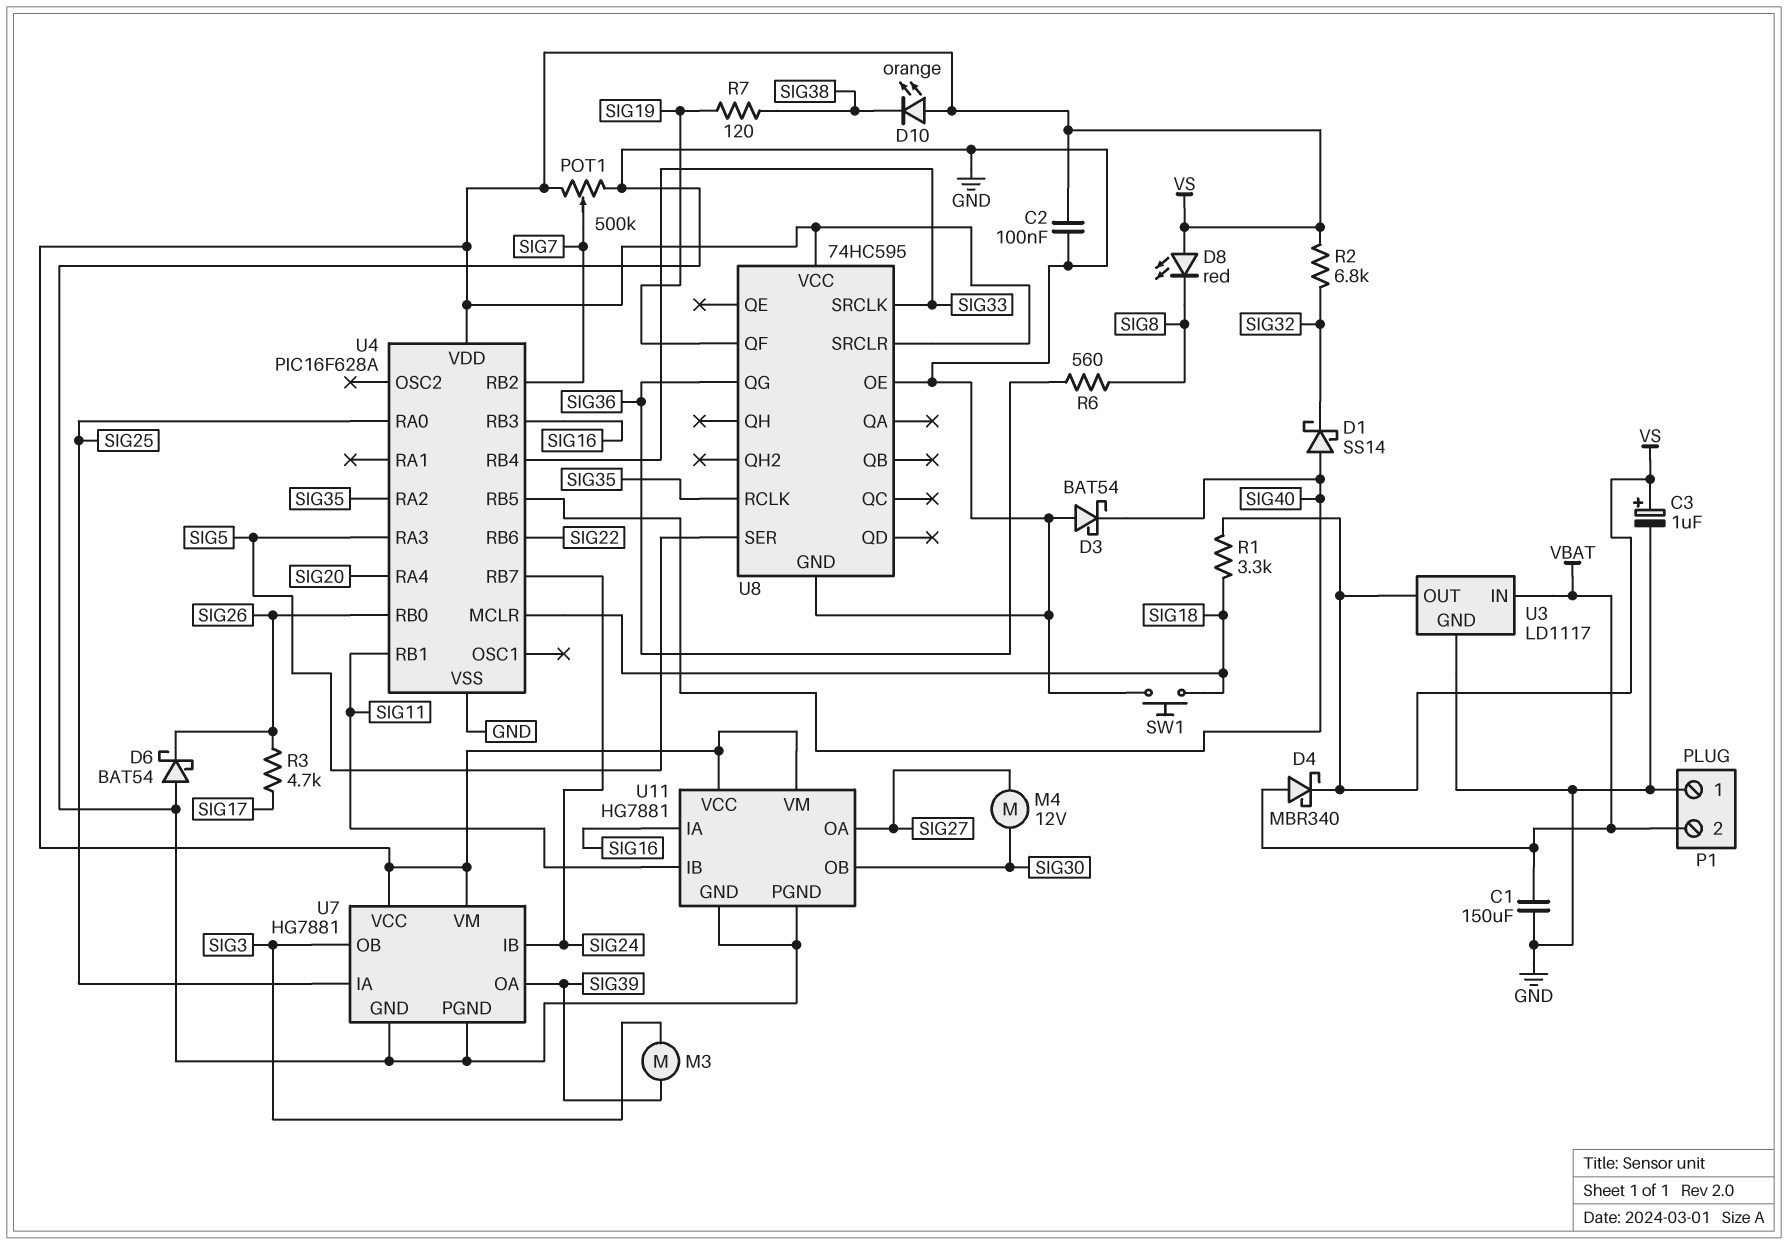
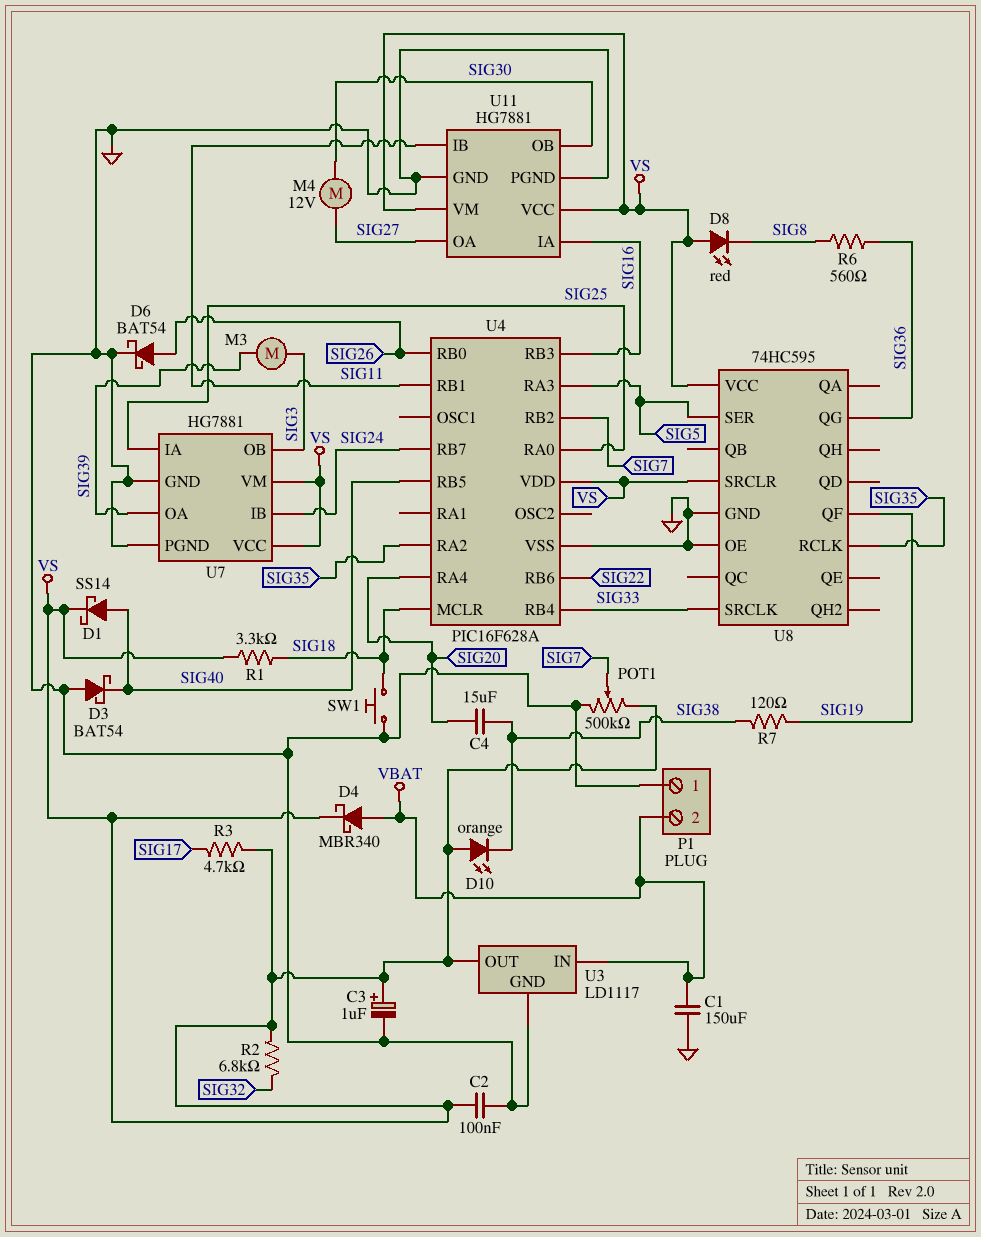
C4: none -> 15uF (SIG20, SIG38)
D1: schottky SS14 (A SIG40, K SIG32) -> schottky SS14 (A SIG40, K VS)
D6: schottky BAT54 (A GND, K SIG26) -> schottky BAT54 (A SIG26, K GND)
R3: 4.7k (SIG17, SIG26) -> 4.7k (SIG17, VS)

